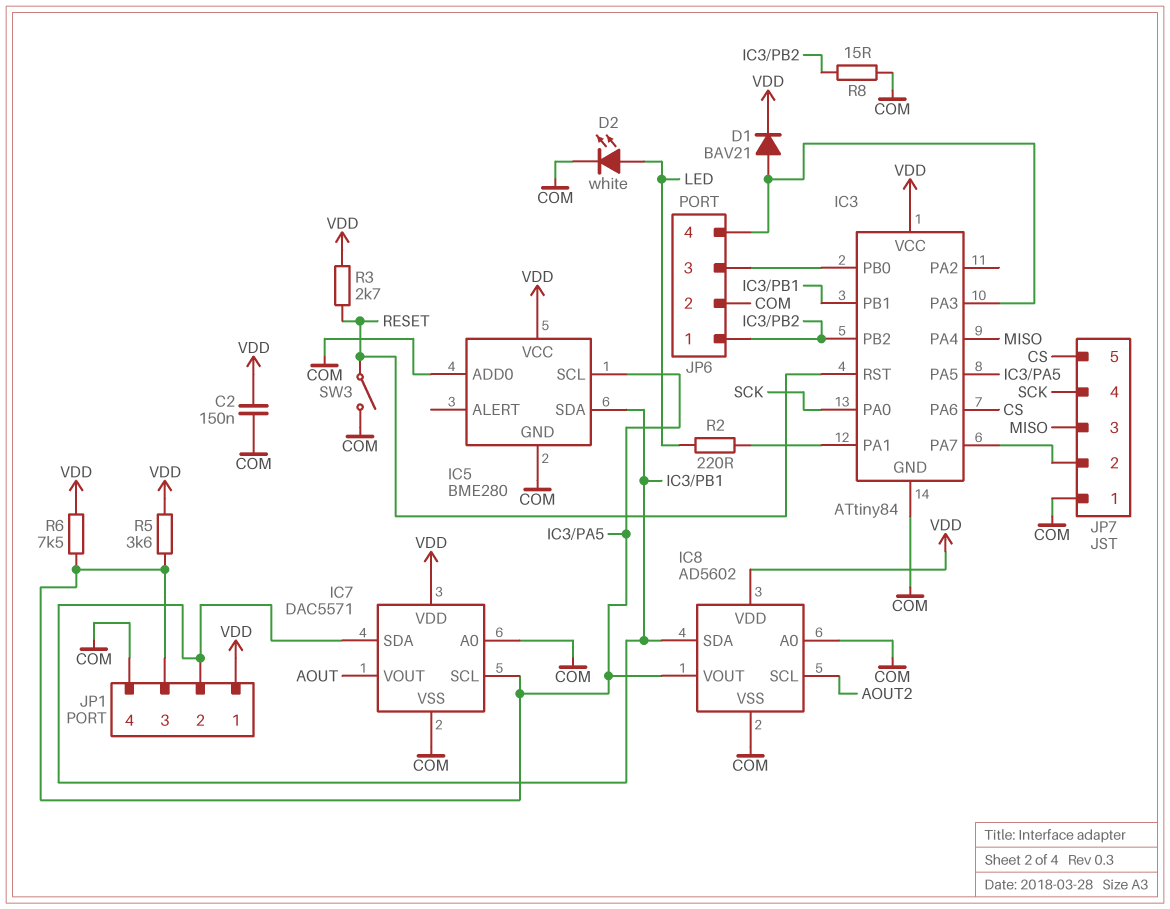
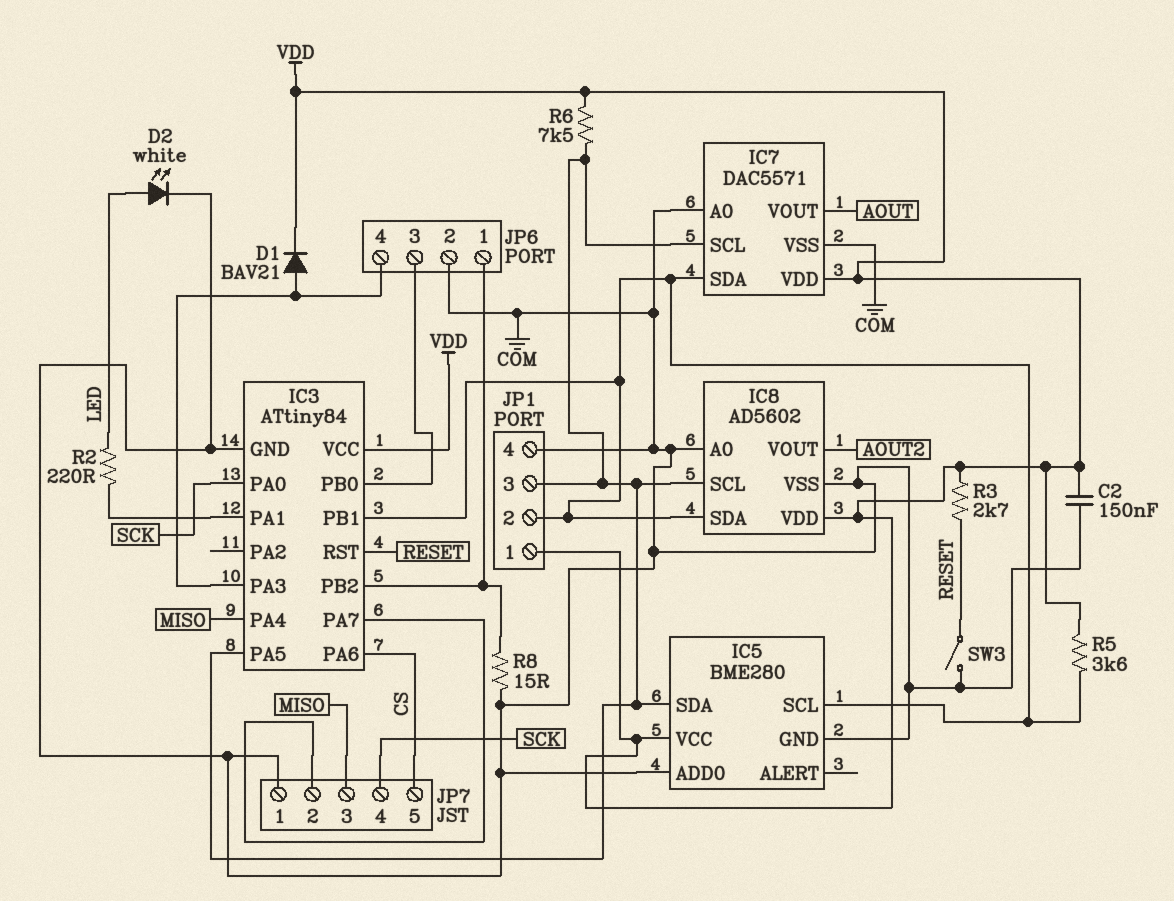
IC5 pin SCL: IC3/PA5 -> IC3/PB1
IC5 pin SDA: IC3/PB1 -> IC3/PA5
IC8 pin SCL: AOUT2 -> IC3/PA5
IC8 pin VOUT: IC3/PA5 -> AOUT2
R5: 3.6k (IC3/PA5, VDD) -> 3.6k (IC3/PB1, VDD)

